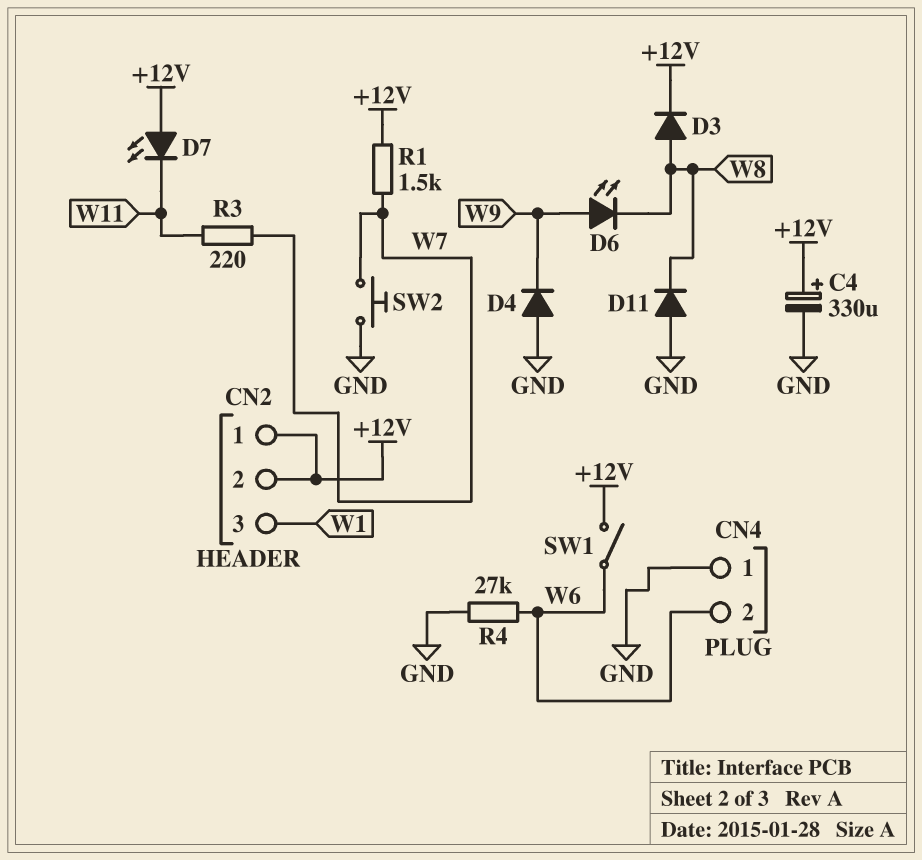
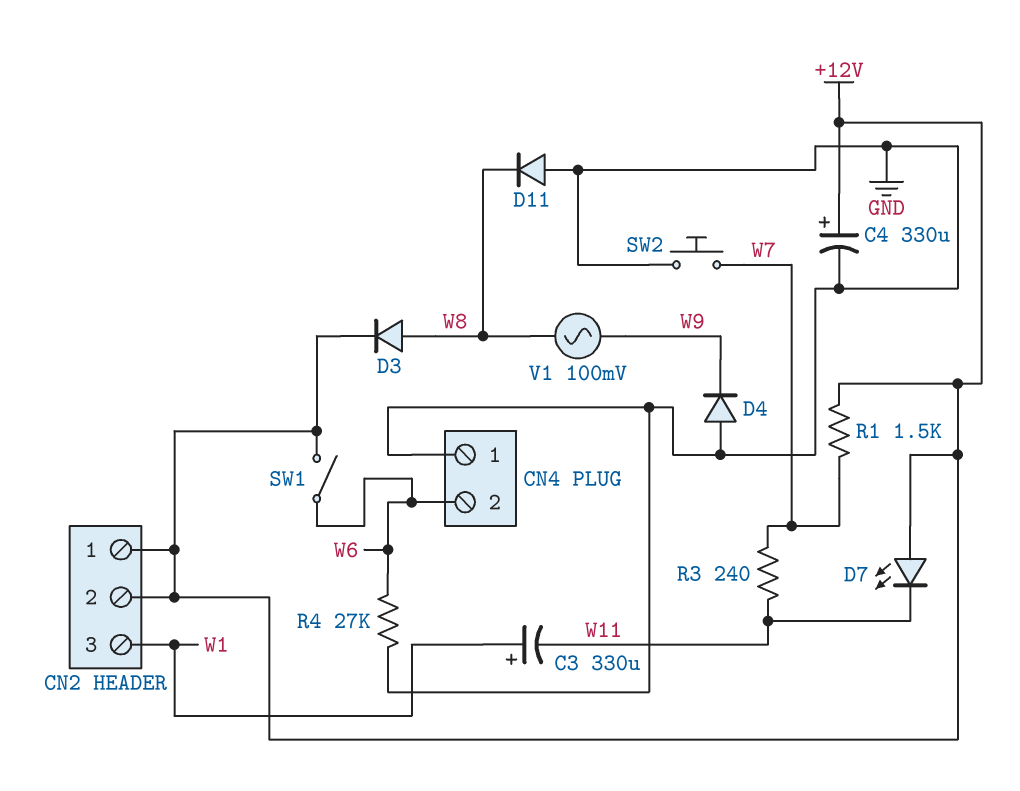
C3: none -> 330uF (plus W1, minus W11)
D6: LED (A W9, K W8) -> none
R3: 220 (W7, W11) -> 240 (W7, W11)
V1: none -> AC 100mV (W8, W9)

